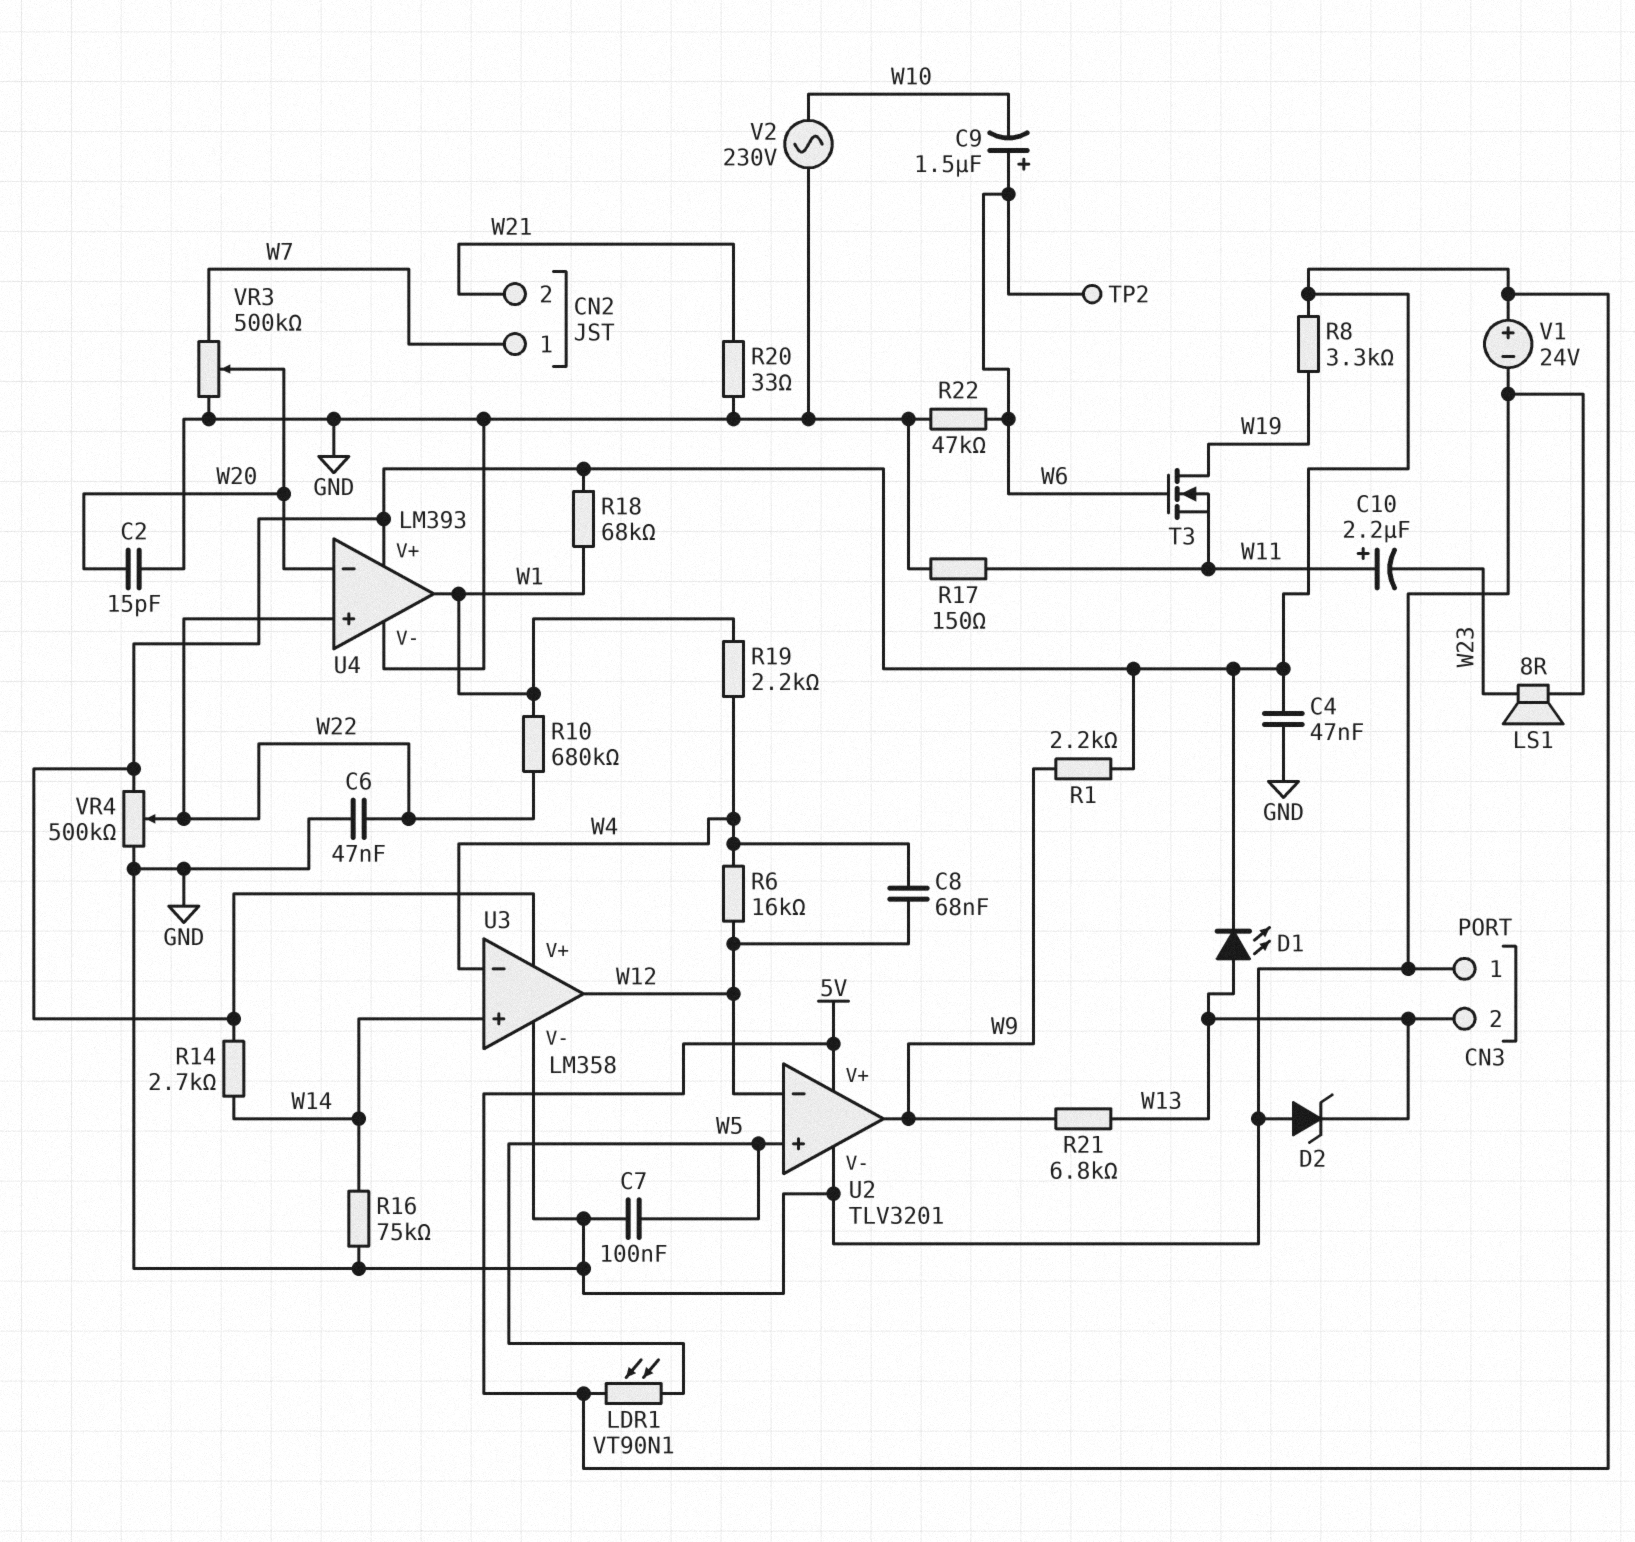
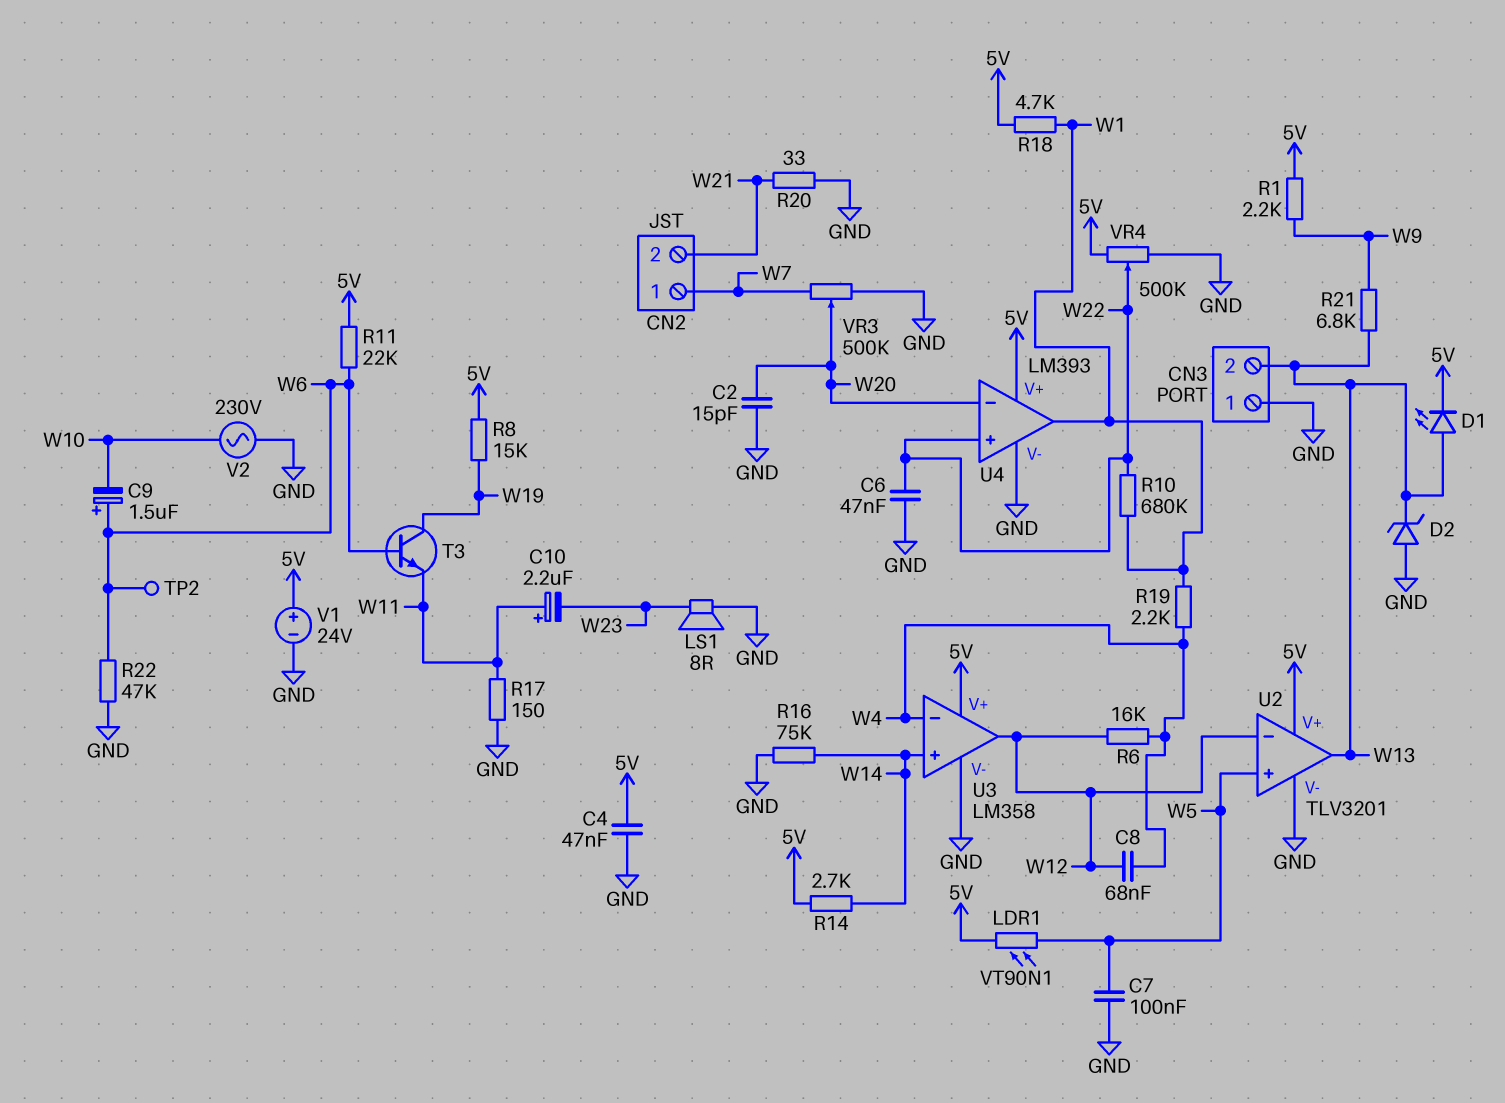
R8: 3.3k (5V, W19) -> 15k (5V, W19)
R11: none -> 22k (5V, W6)
R18: 68k (5V, W1) -> 4.7k (5V, W1)
T3: NMOS (G W6, D W19, S W11) -> NPN (B W6, C W19, E W11)
U2 pin out: W9 -> W13

